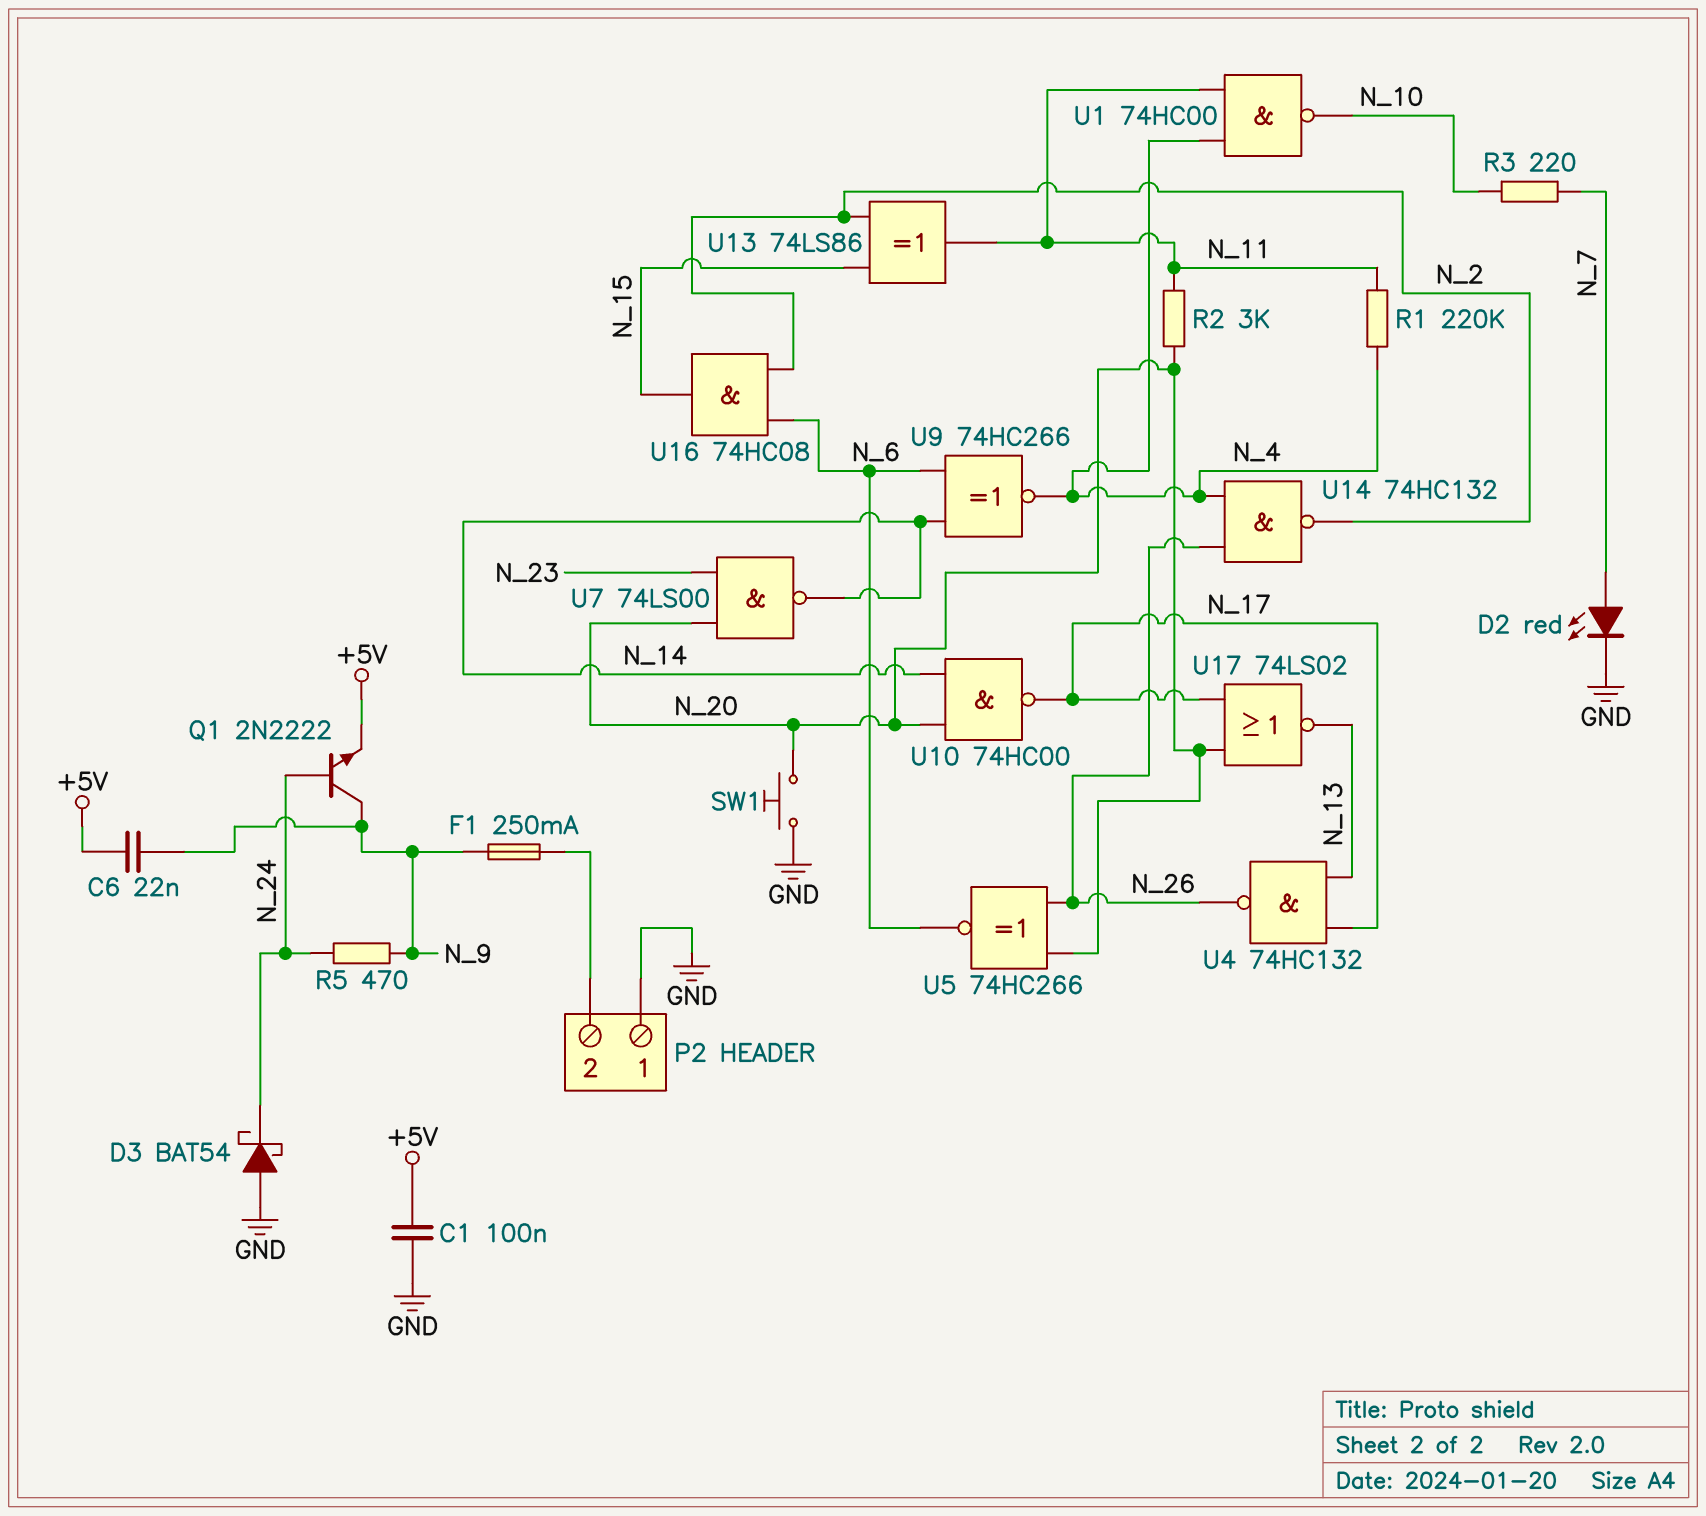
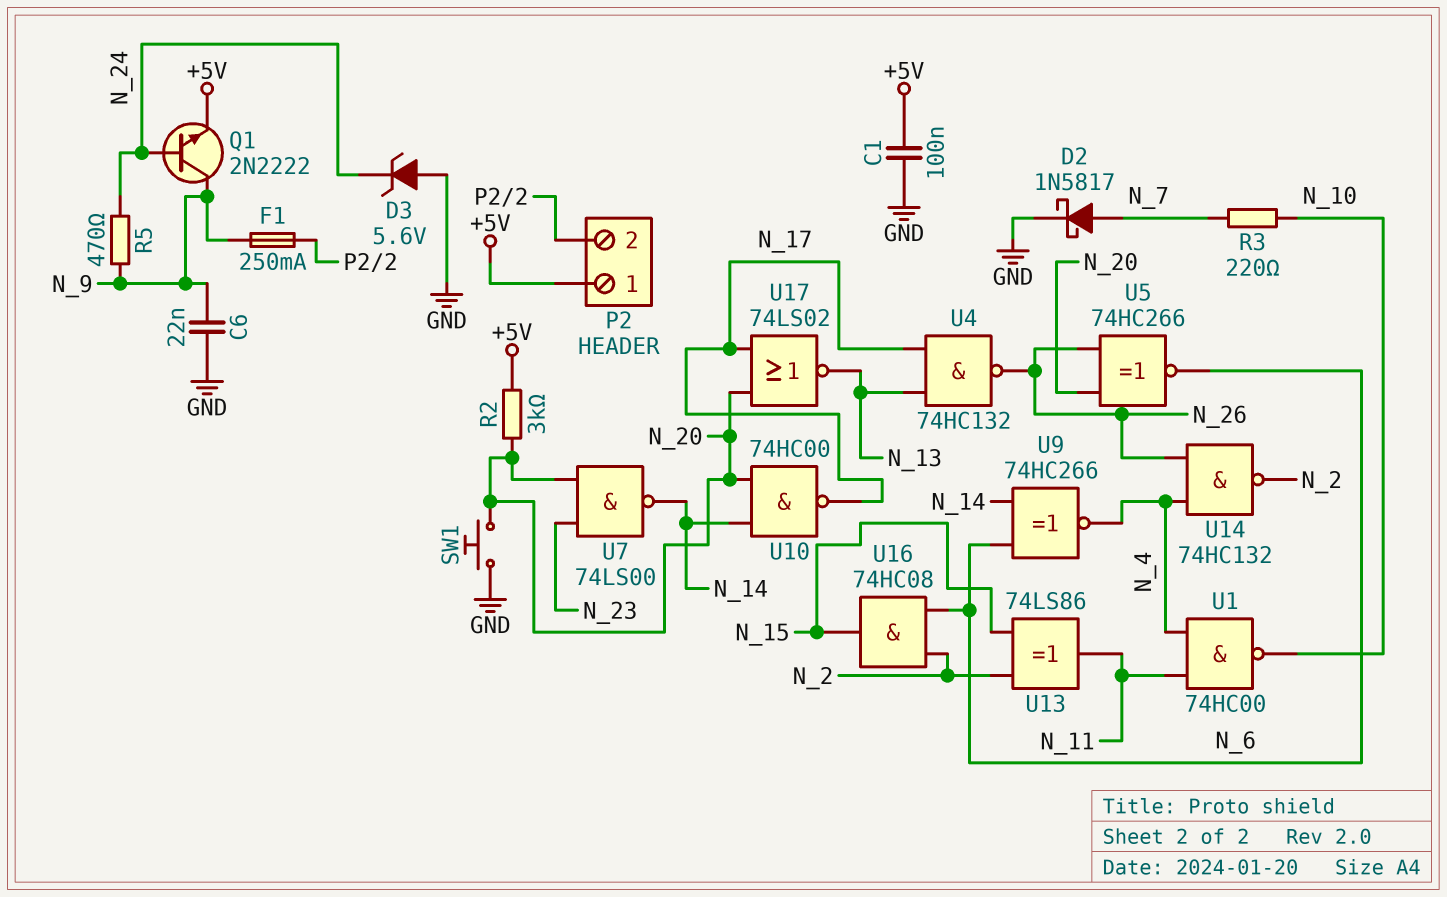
C6: 22nF (+5V, N_9) -> 22nF (GND, N_9)
D2: LED red (A N_7, K GND) -> schottky 1N5817 (A N_7, K GND)
D3: schottky BAT54 (A GND, K N_24) -> zener 5.6V (A GND, K N_24)
P2 pin 1: GND -> +5V
R1: 220k (N_4, N_11) -> none
R2: 3k (N_11, N_20) -> 3k (+5V, N_20)

